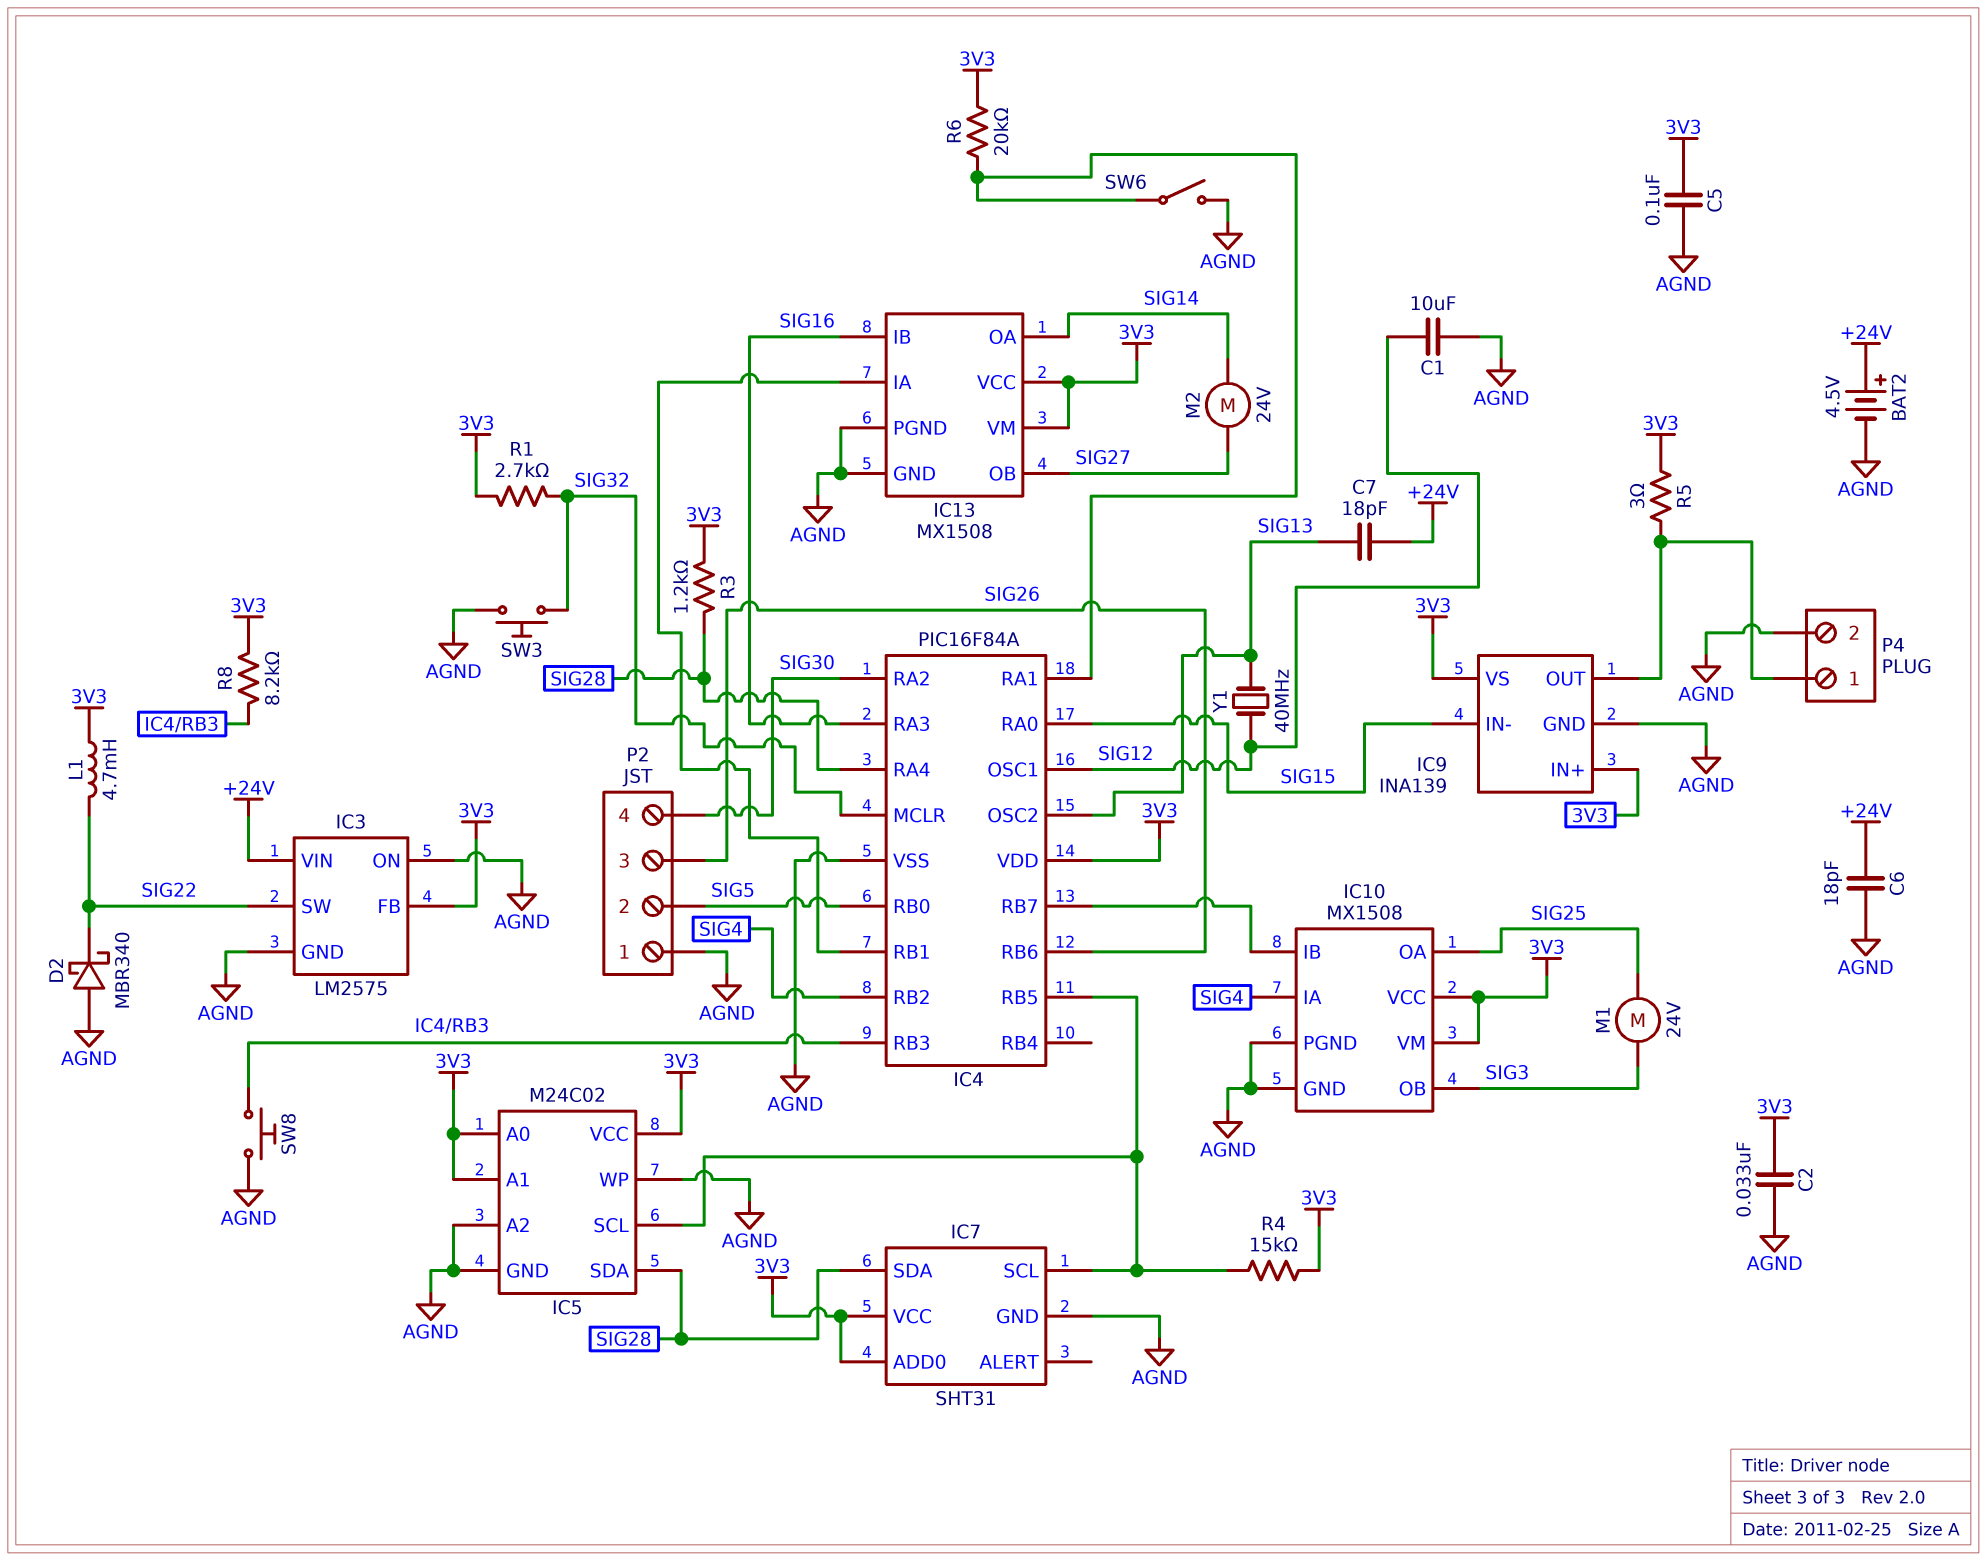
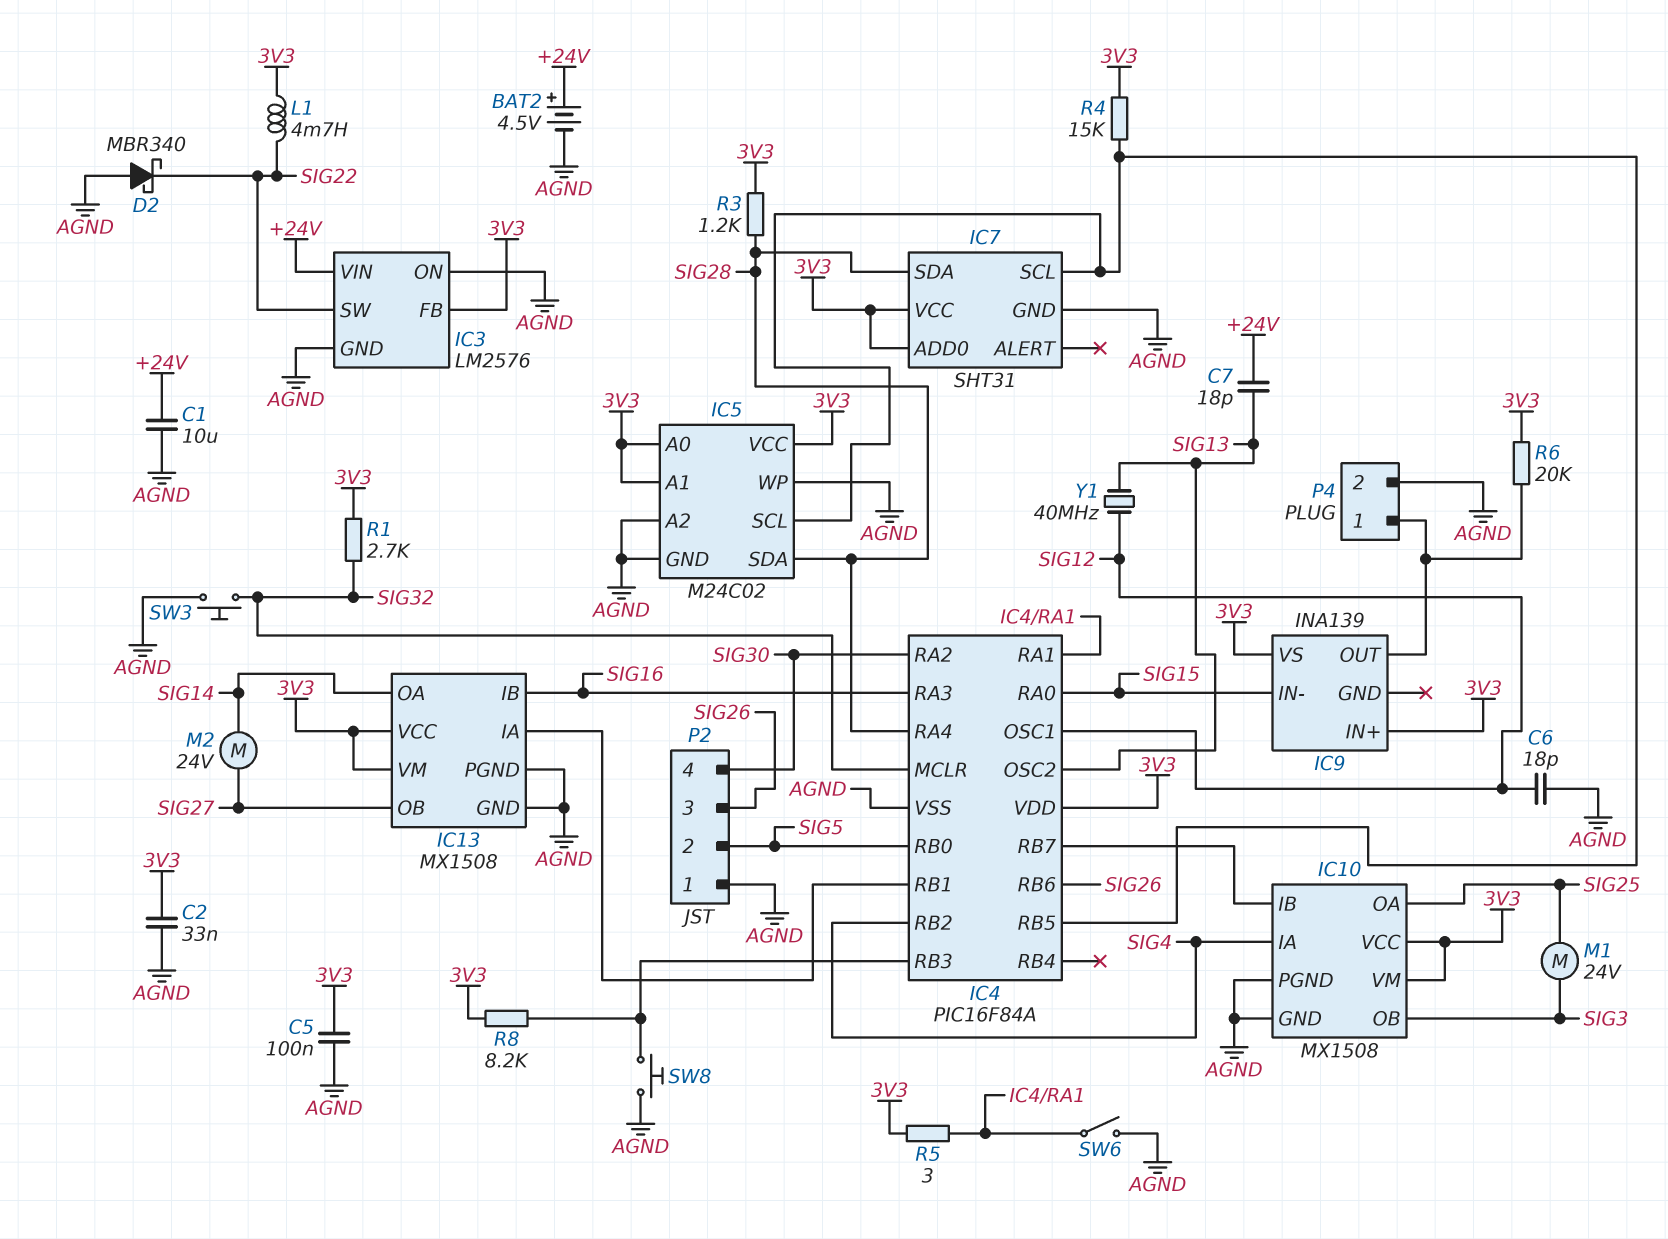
C1: 10uF (AGND, SIG12) -> 10uF (+24V, AGND)
C6: 18pF (+24V, AGND) -> 18pF (AGND, SIG12)
IC3: LM2575 -> LM2576
IC9 pin GND: AGND -> none
R5: 3 (3V3, IC9/OUT) -> 3 (3V3, IC4/RA1)
R6: 20k (3V3, IC4/RA1) -> 20k (3V3, IC9/OUT)

